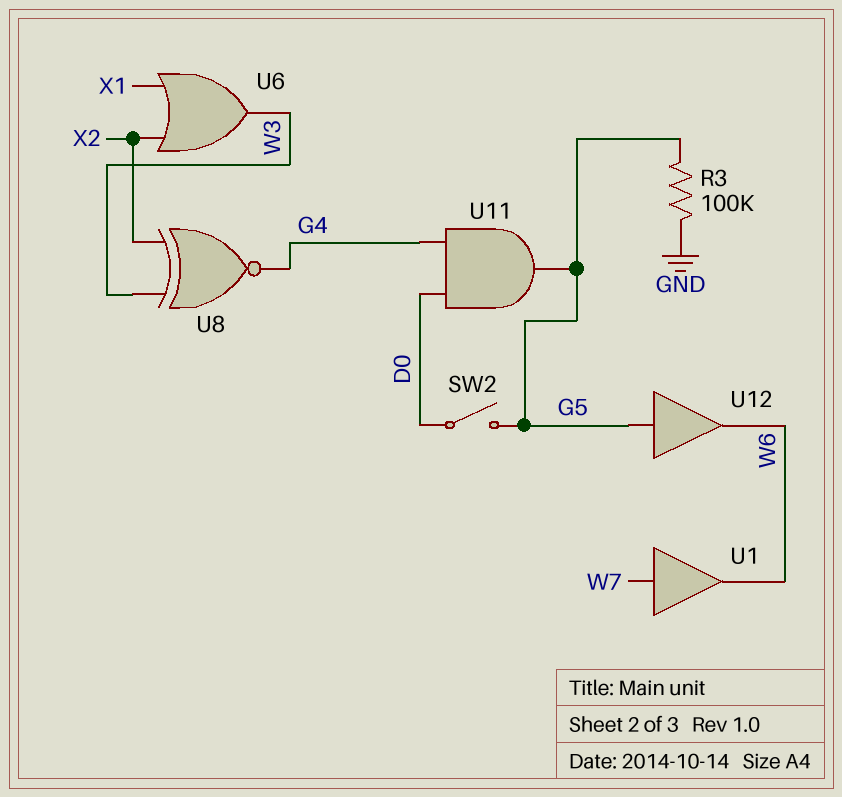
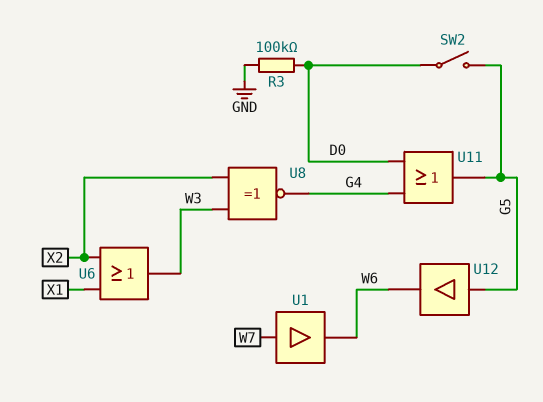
R3: 100k (G5, GND) -> 100k (D0, GND)
U11: AND (in D0, in G4, out G5) -> OR (in D0, in G4, out G5)

